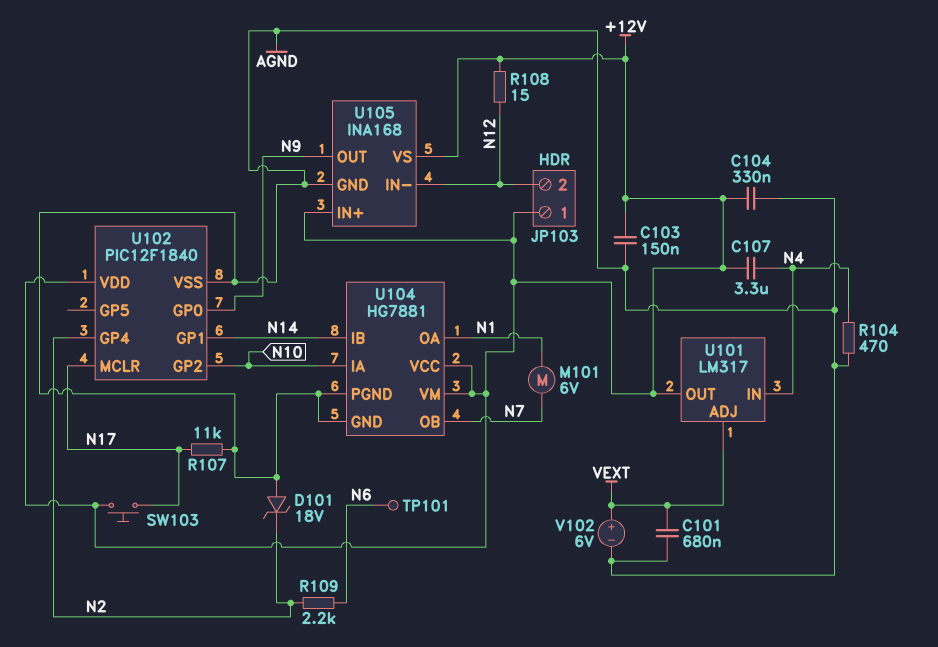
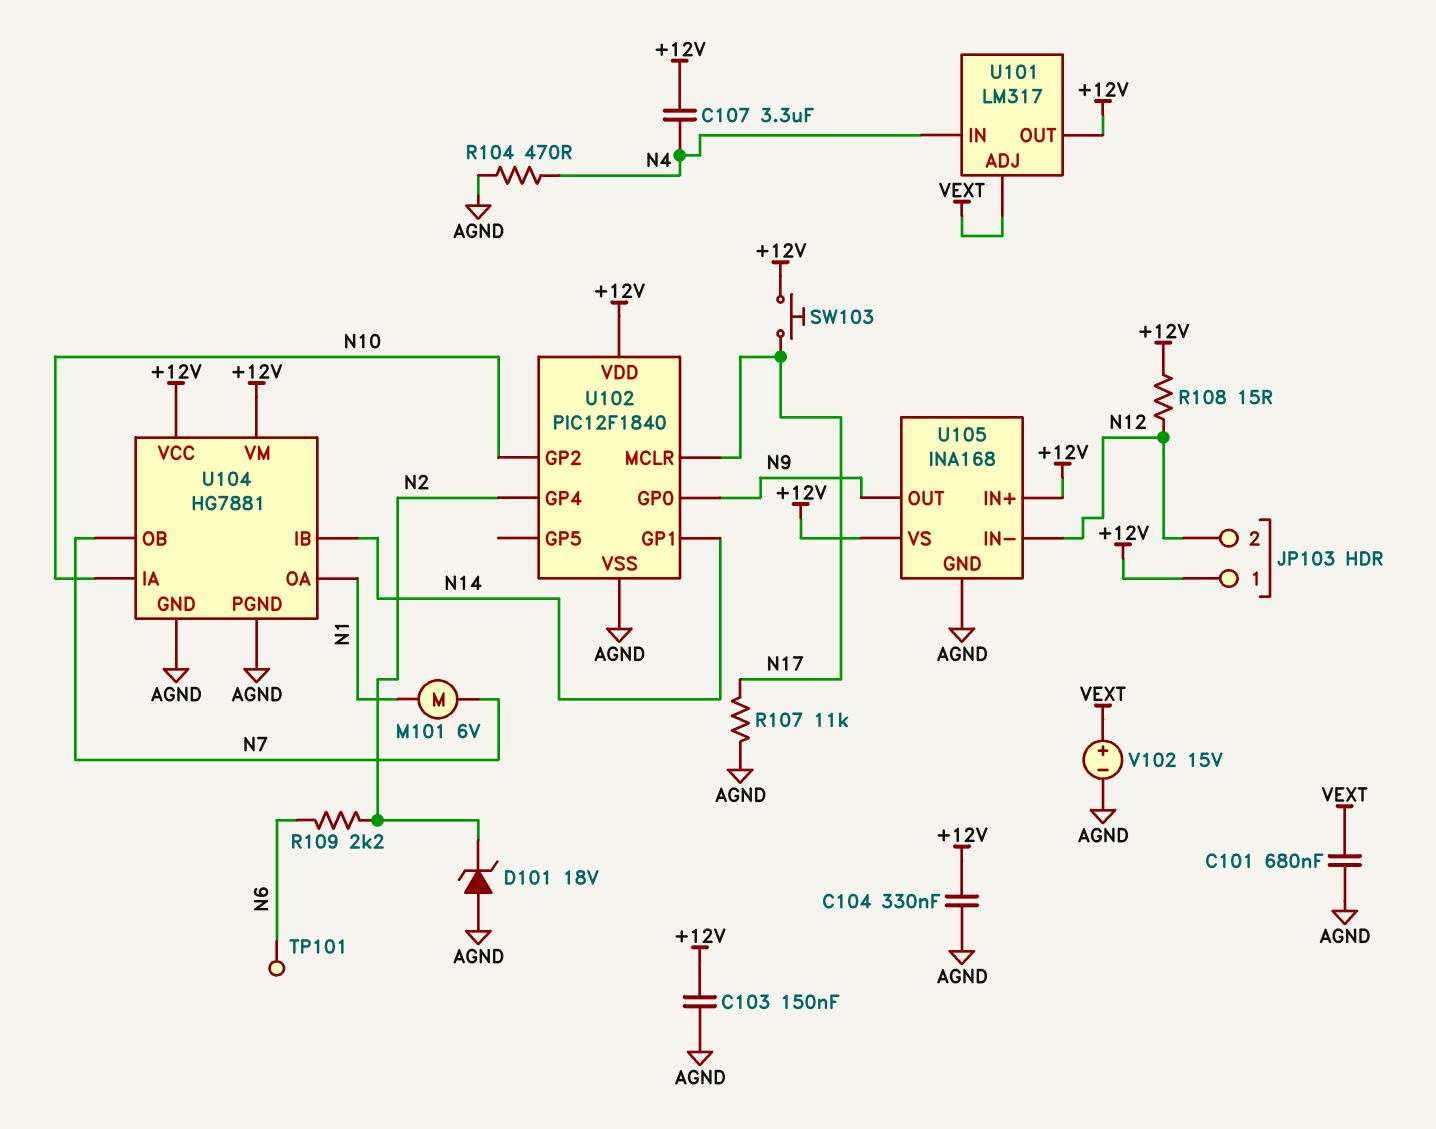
V102: 6V (plus VEXT, minus AGND) -> 15V (plus VEXT, minus AGND)

